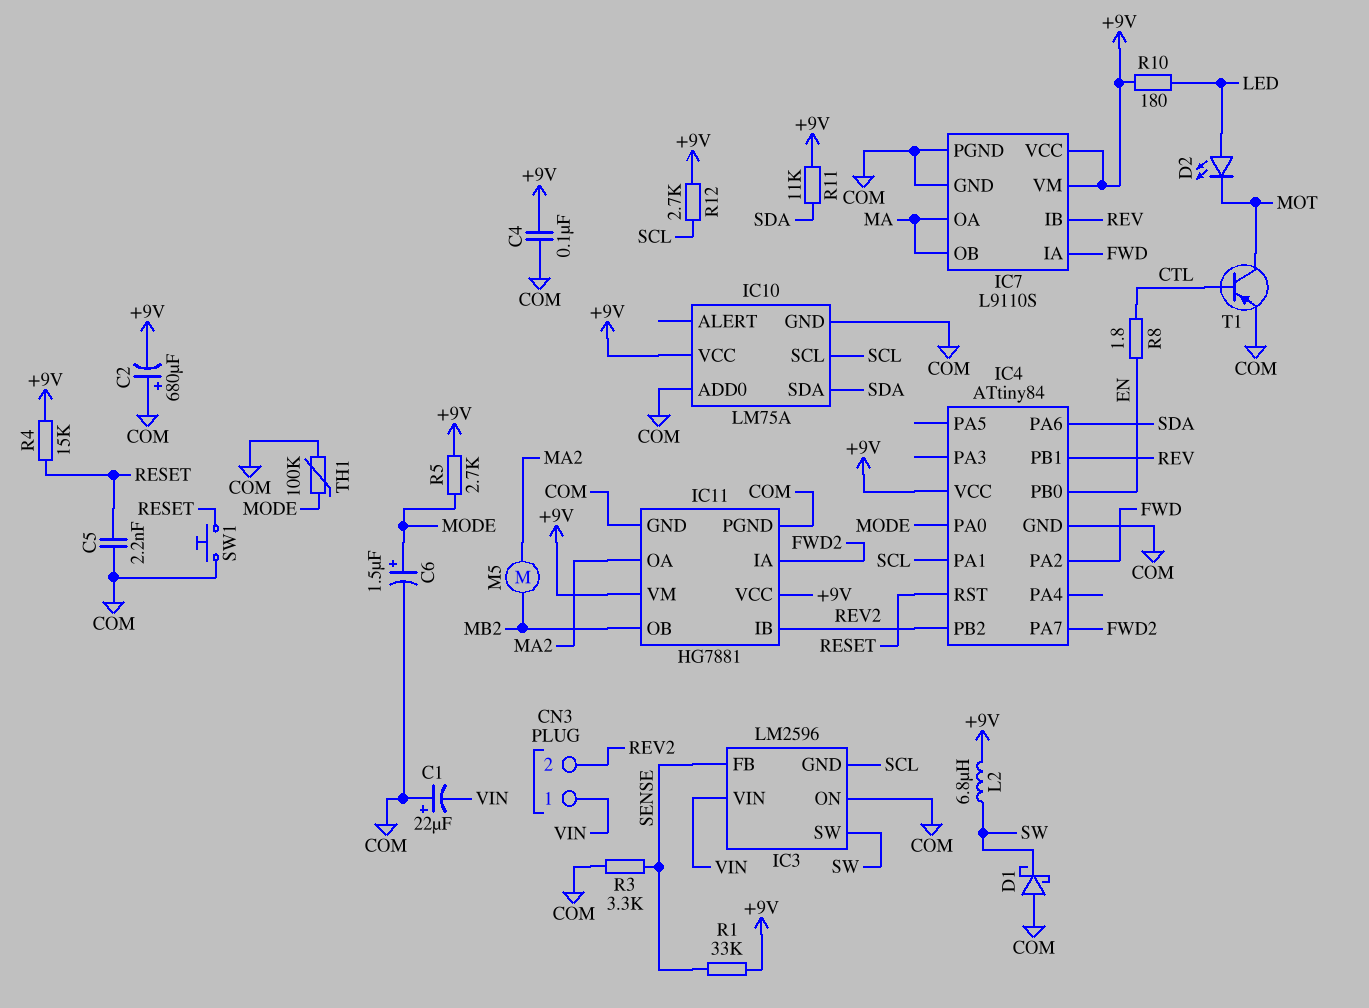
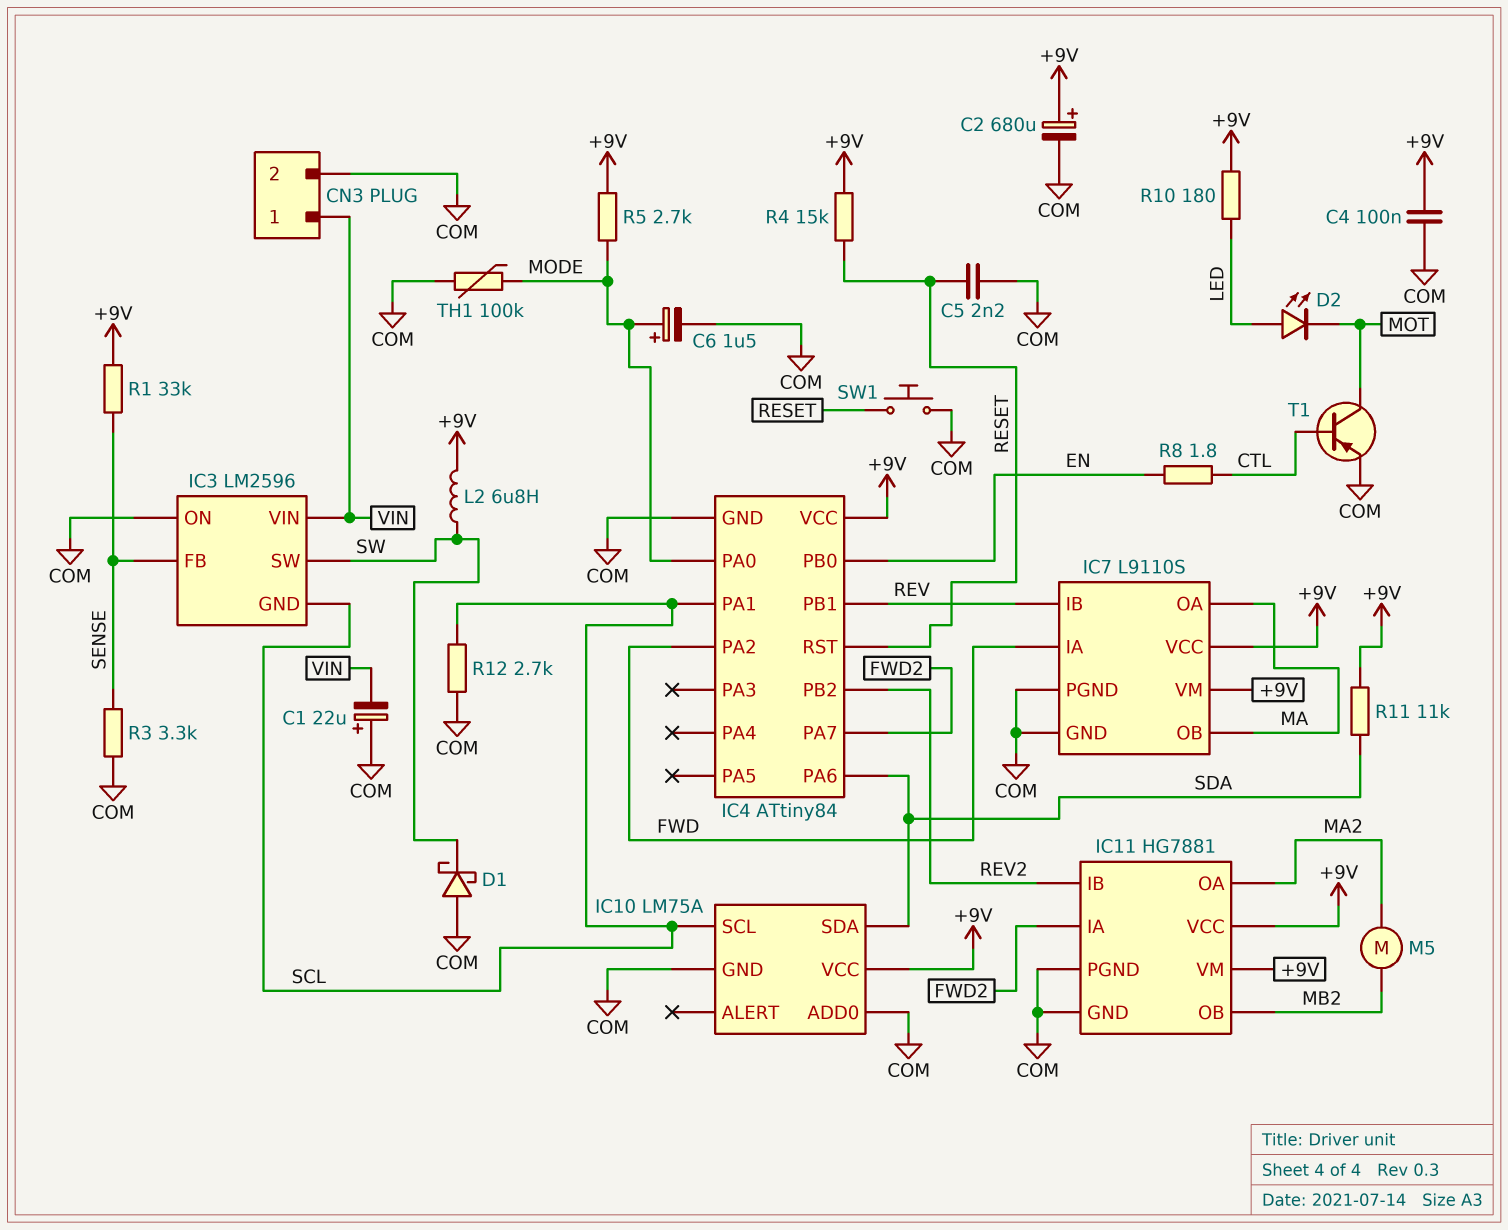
C2: 680uF (plus COM, minus +9V) -> 680uF (plus +9V, minus COM)
CN3 pin 2: REV2 -> COM
R12: 2.7k (+9V, SCL) -> 2.7k (COM, SCL)

